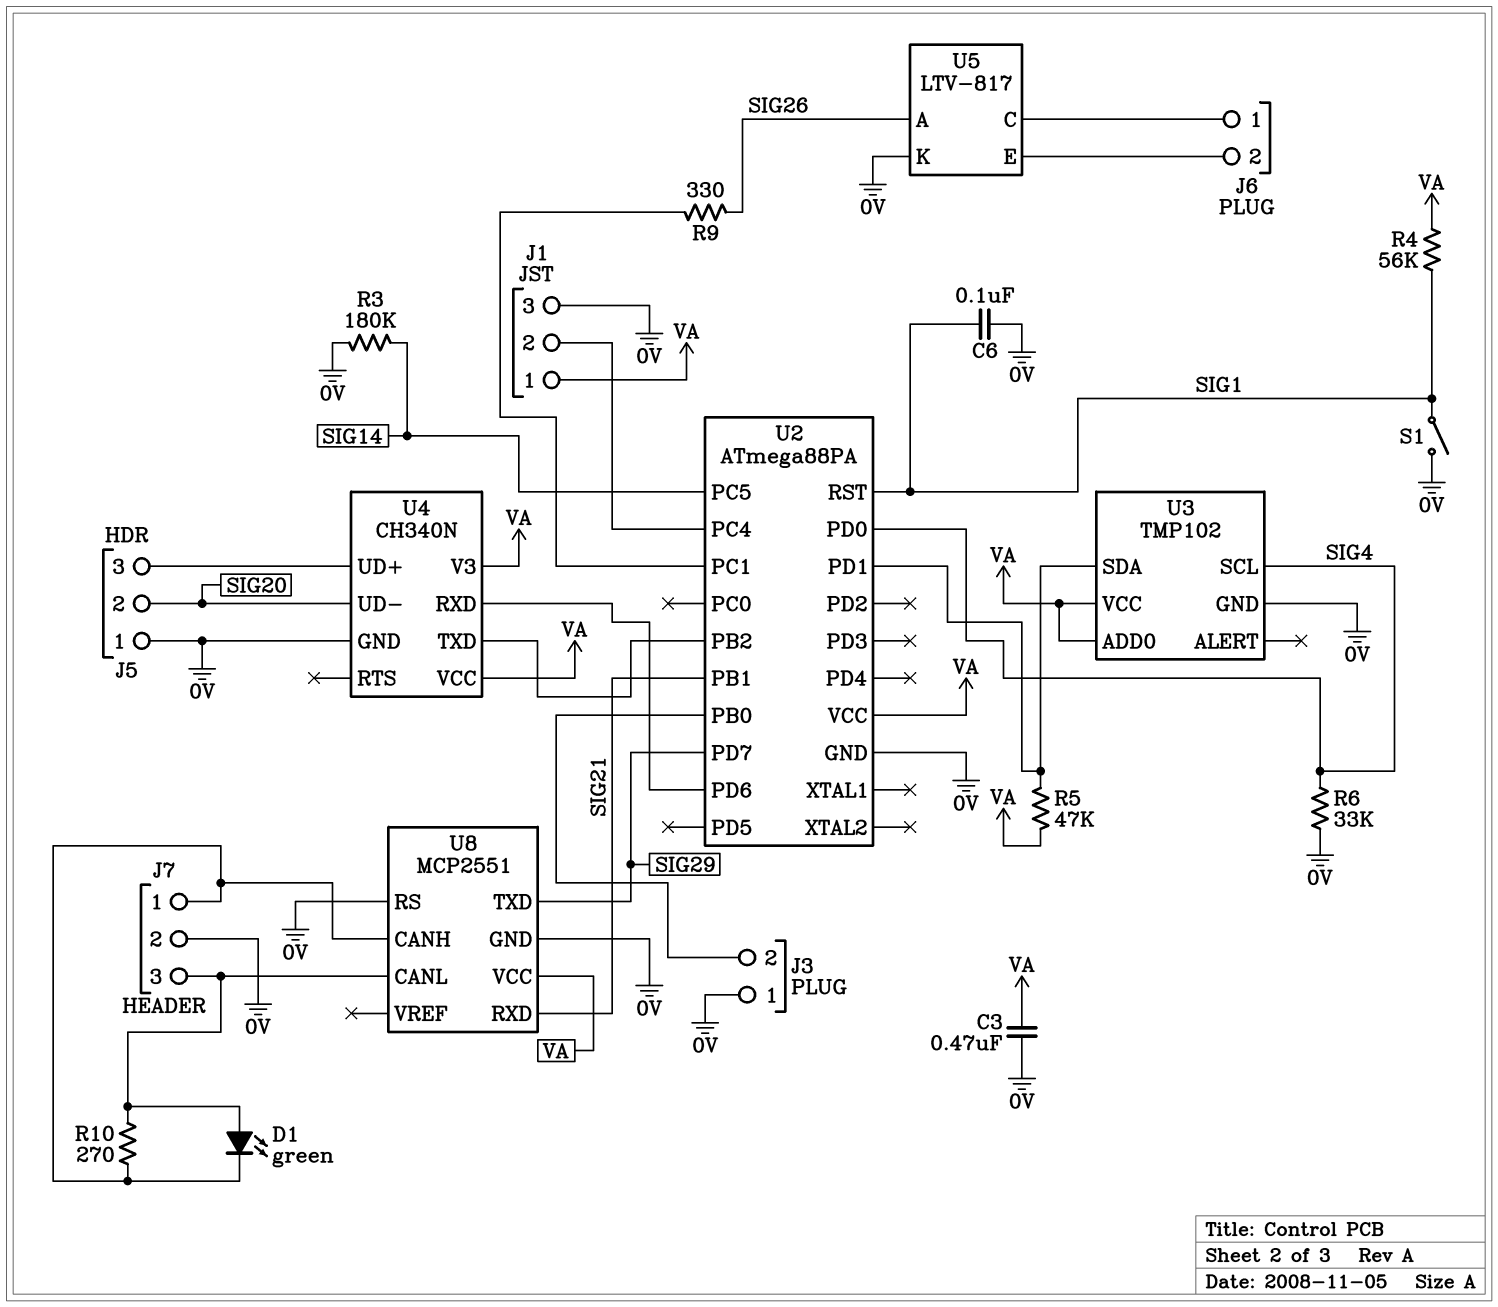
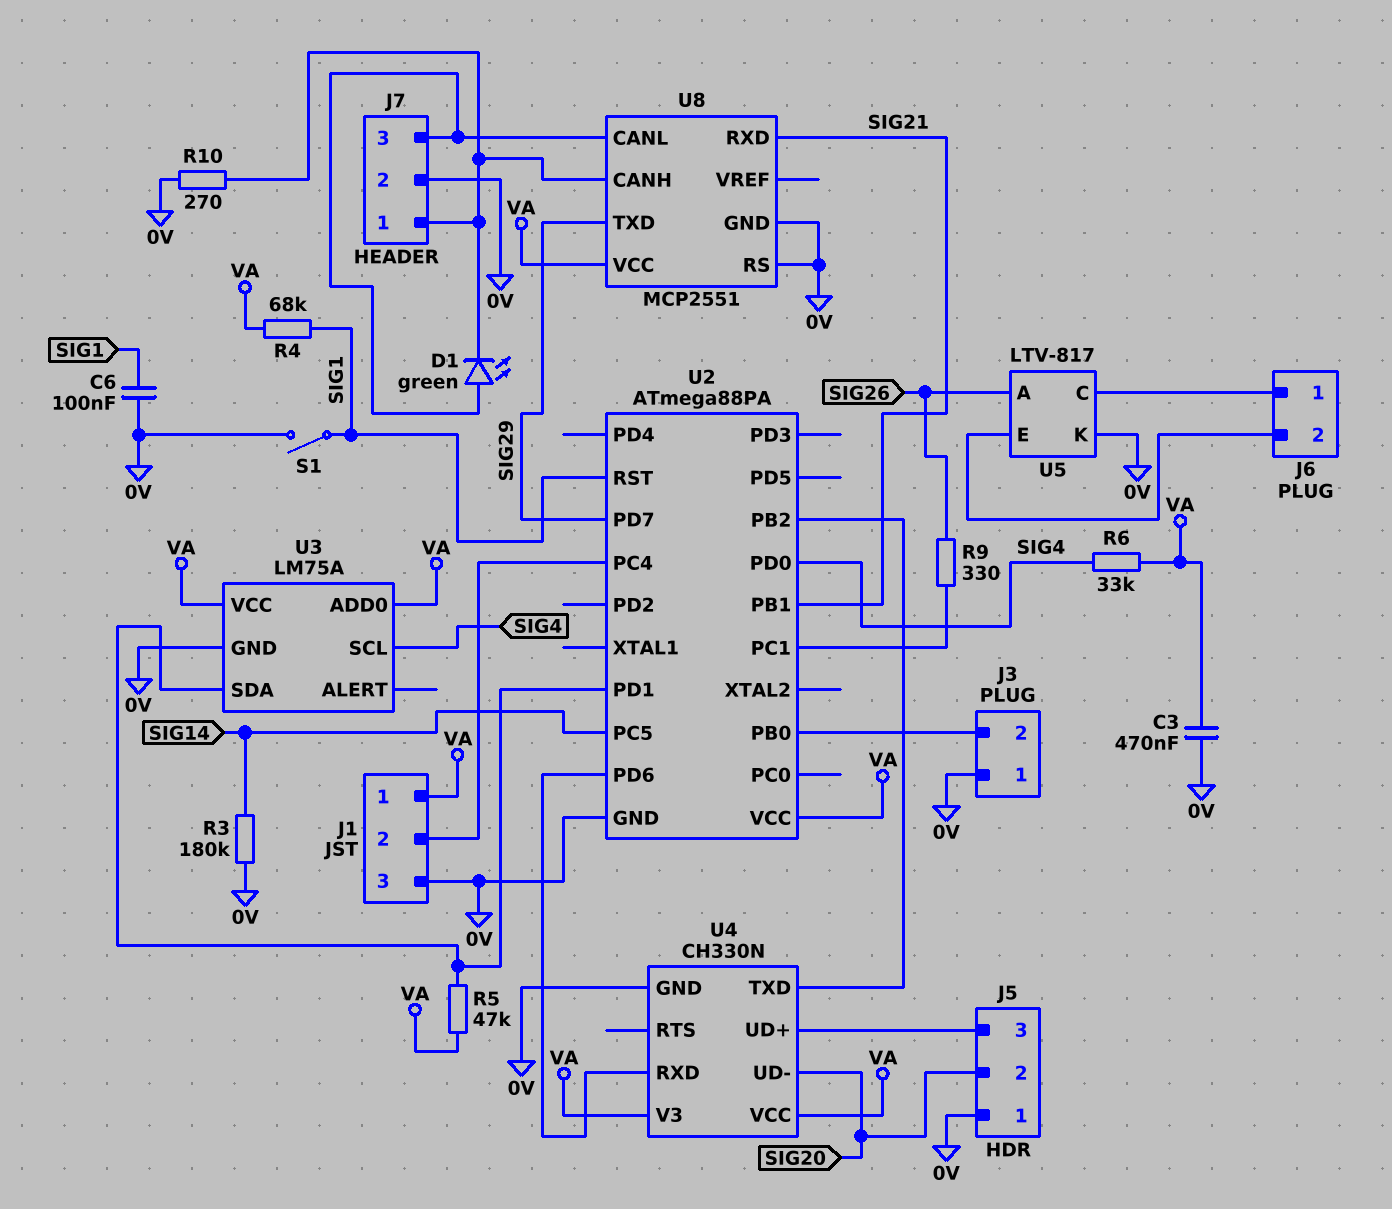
R4: 56k (SIG1, VA) -> 68k (SIG1, VA)
R6: 33k (0V, SIG4) -> 33k (SIG4, VA)
R10: 270 (J7/1, J7/3) -> 270 (0V, J7/1)
U3: TMP102 -> LM75A
U4: CH340N -> CH330N

